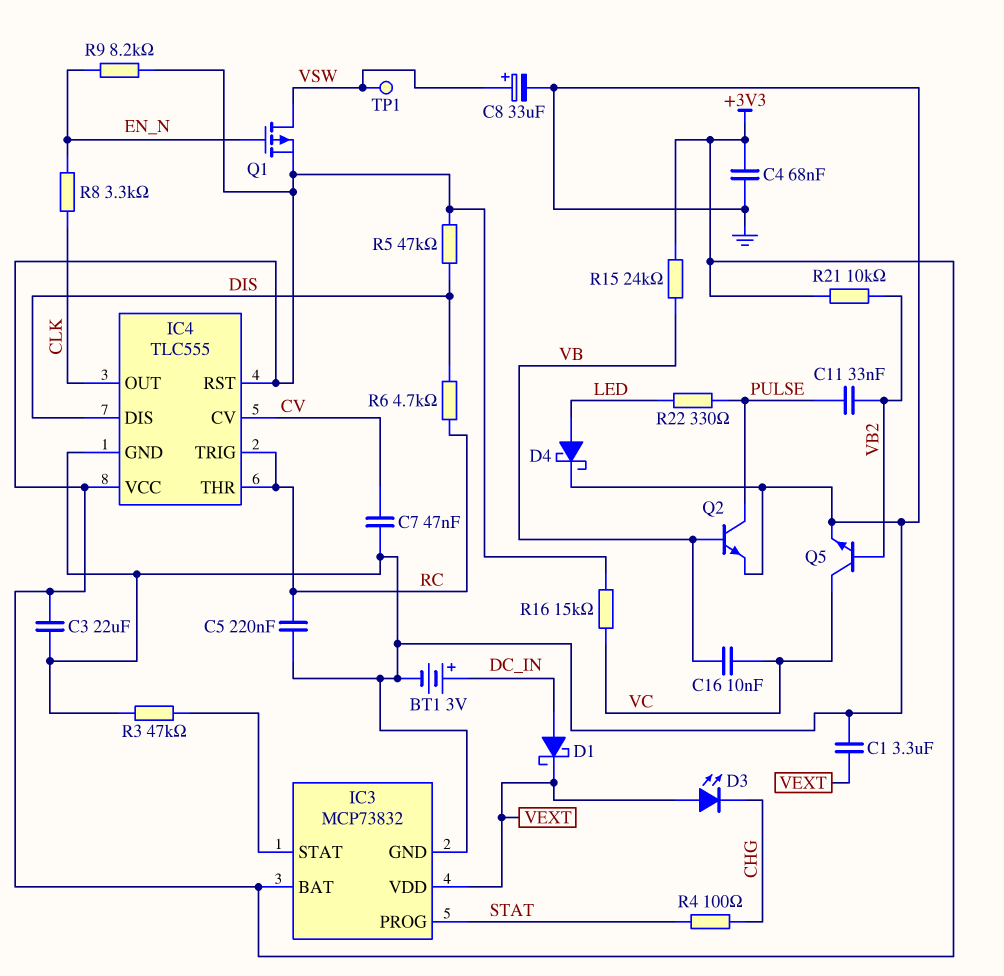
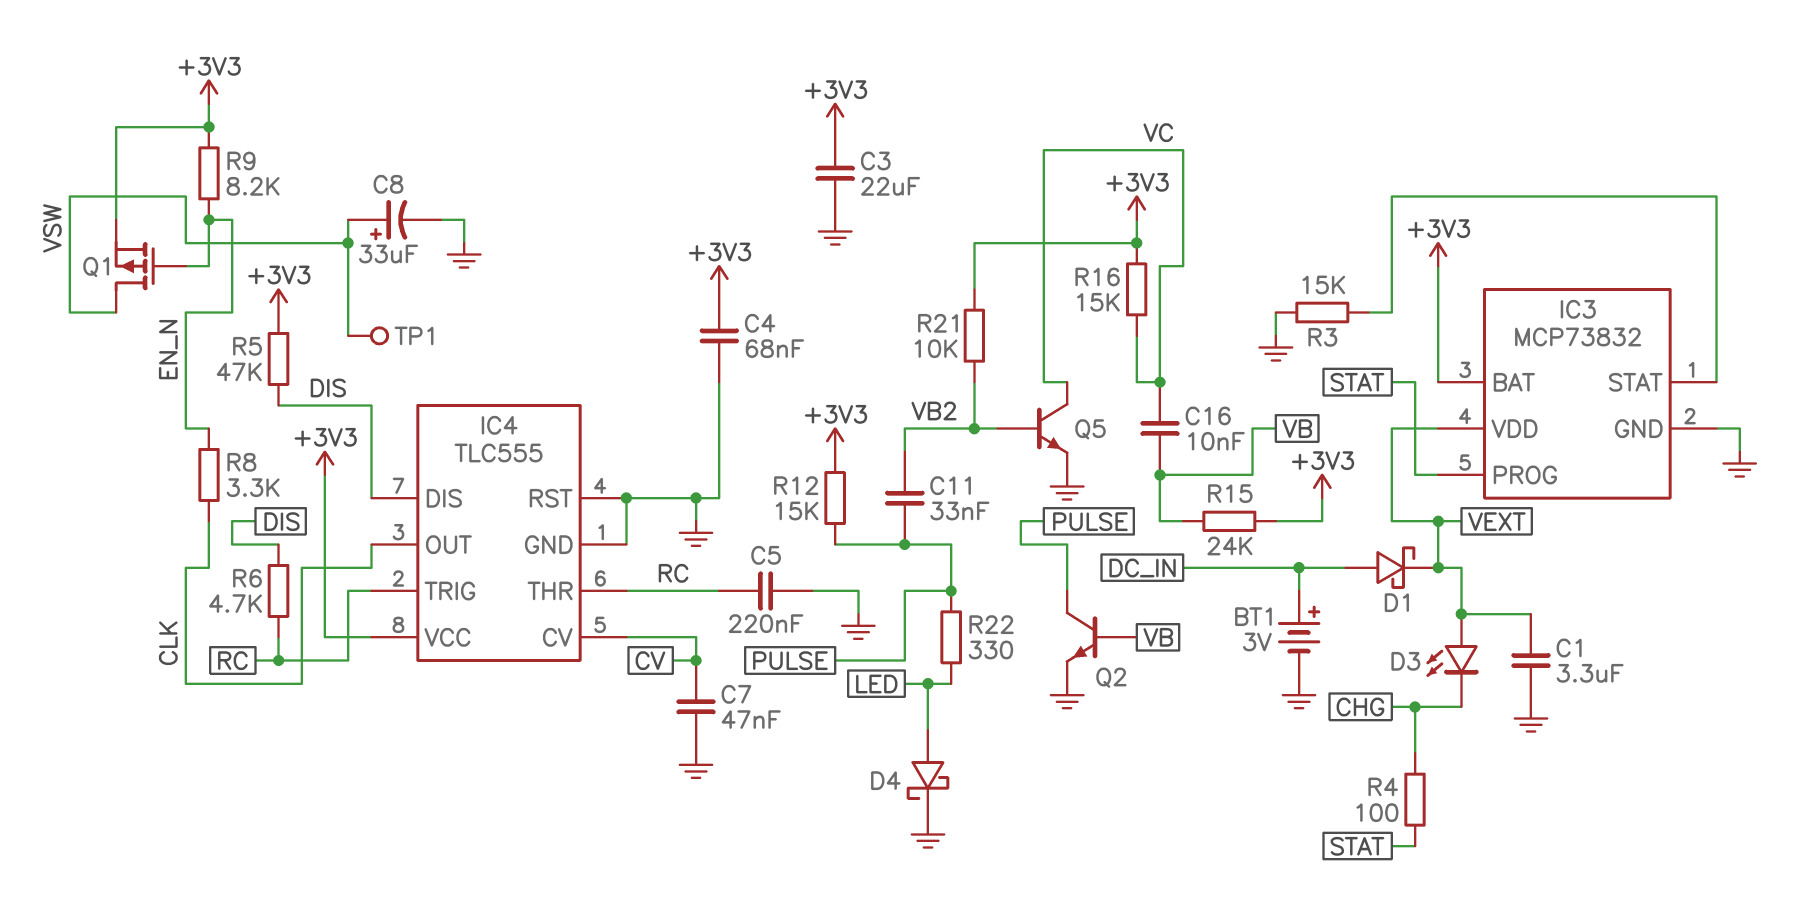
IC4 pin RST: +3V3 -> GND
R3: 47k (GND, IC3/STAT) -> 15k (GND, IC3/STAT)
R12: none -> 15k (+3V3, PULSE)

